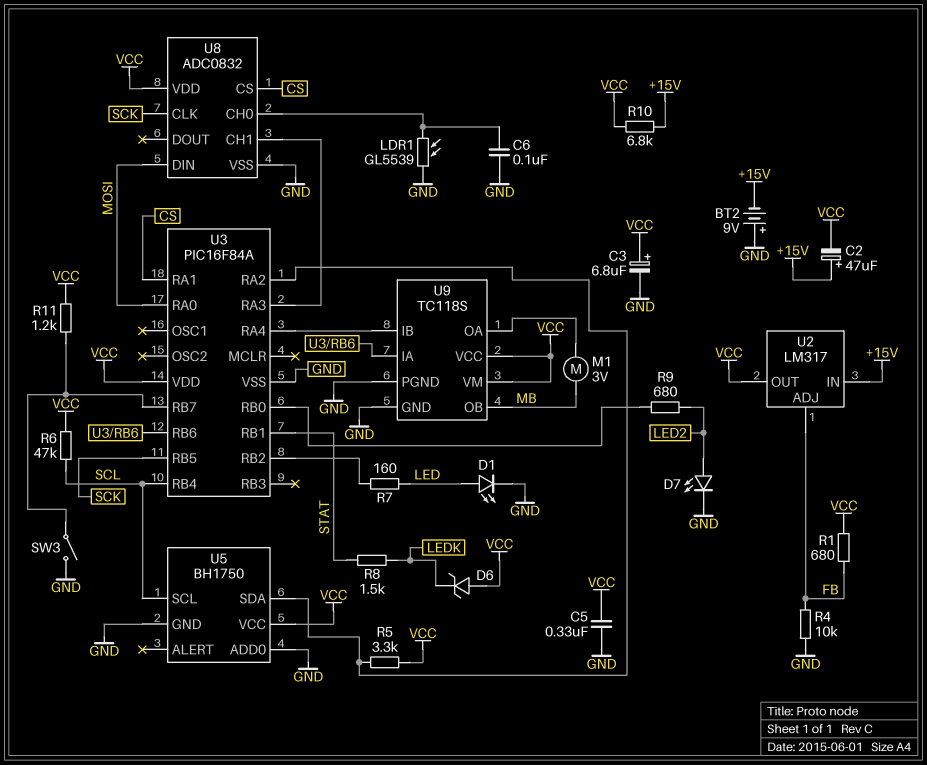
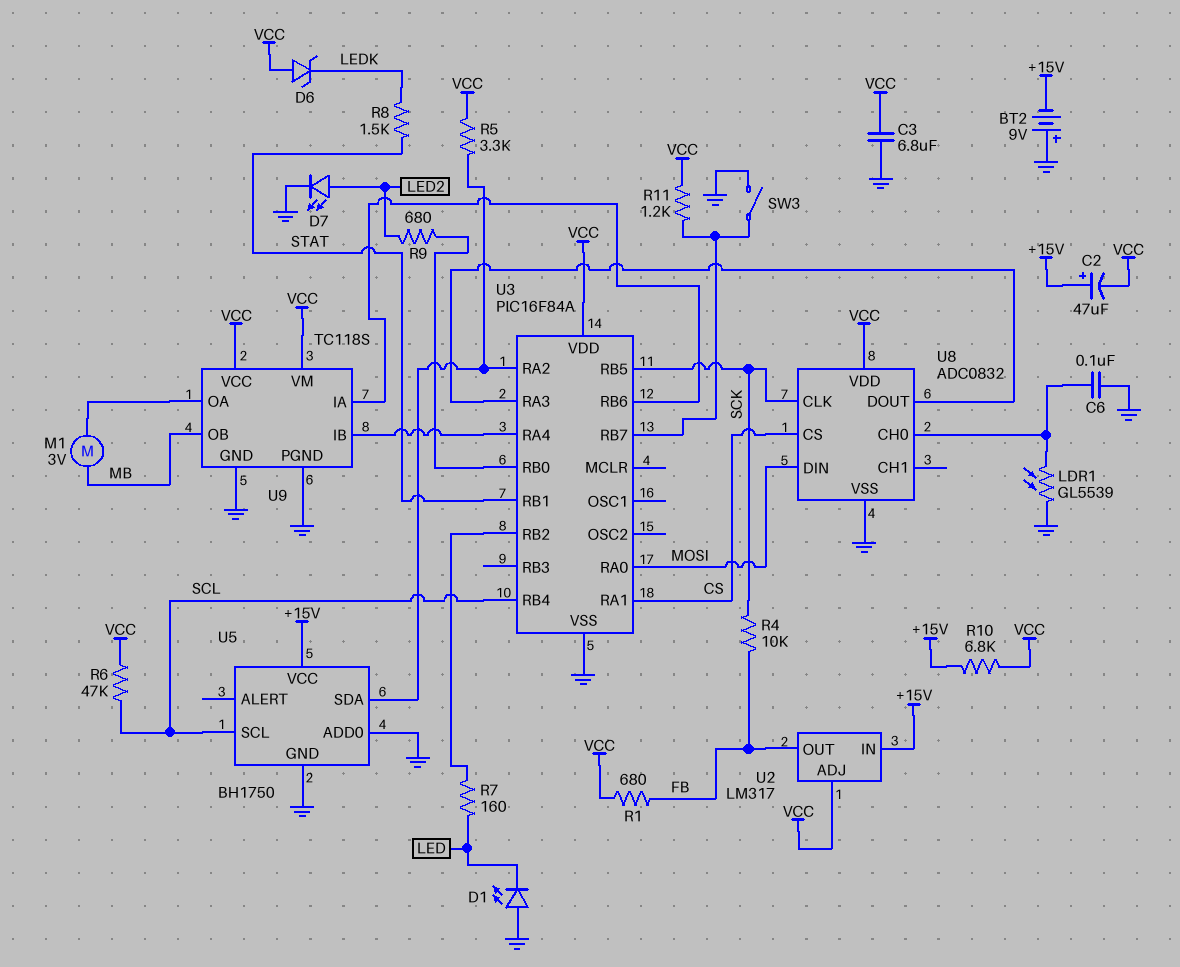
C3: 6.8uF (plus VCC, minus GND) -> 6.8uF (GND, VCC)
C5: 330nF (GND, VCC) -> none
D1: LED (A LED, K GND) -> LED (A GND, K LED)
R4: 10k (FB, GND) -> 10k (FB, SCK)
U2 pin ADJ: FB -> VCC
U2 pin OUT: VCC -> FB
U5 pin VCC: VCC -> +15V
U8 pin CH1: U3/RA3 -> none
U8 pin DOUT: none -> U3/RA3

